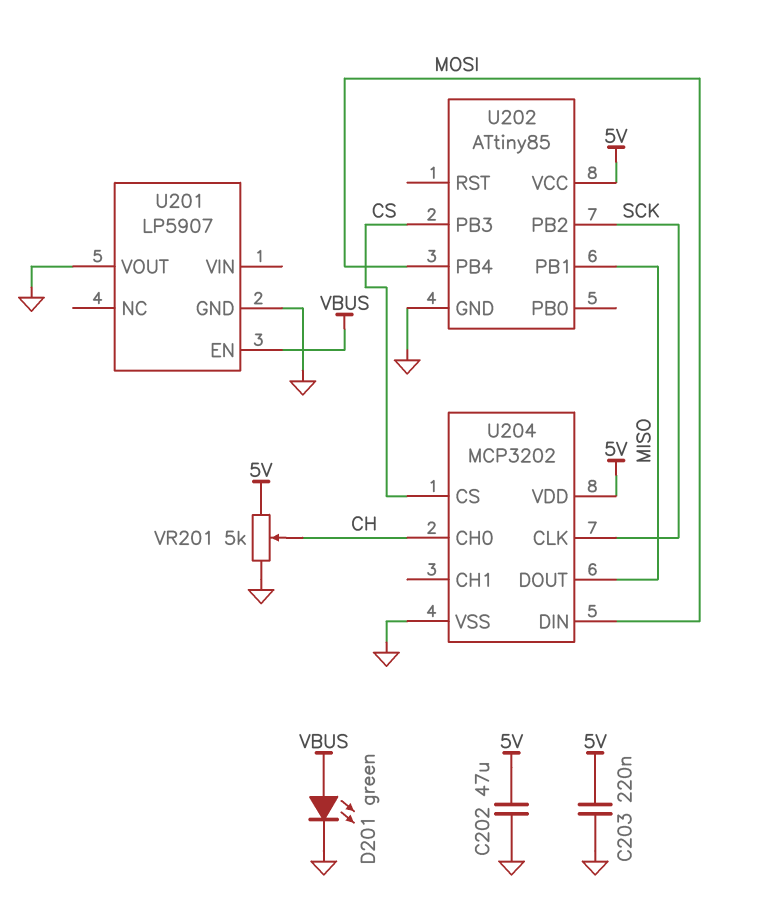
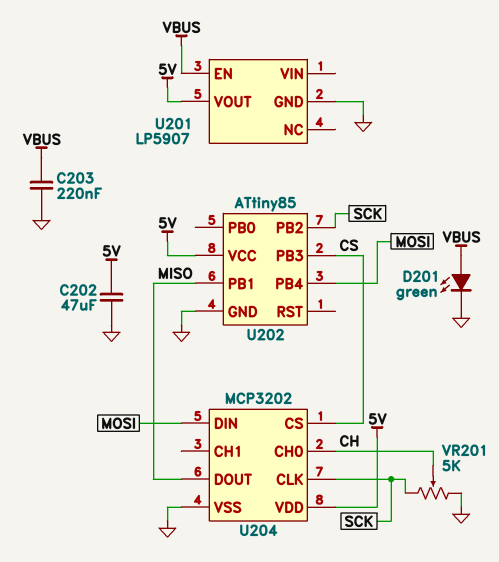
C203: 220nF (5V, GND) -> 220nF (GND, VBUS)
U201 pin VOUT: GND -> 5V
VR201: 5k (5V, GND, wiper CH) -> 5k (GND, SCK, wiper CH)

